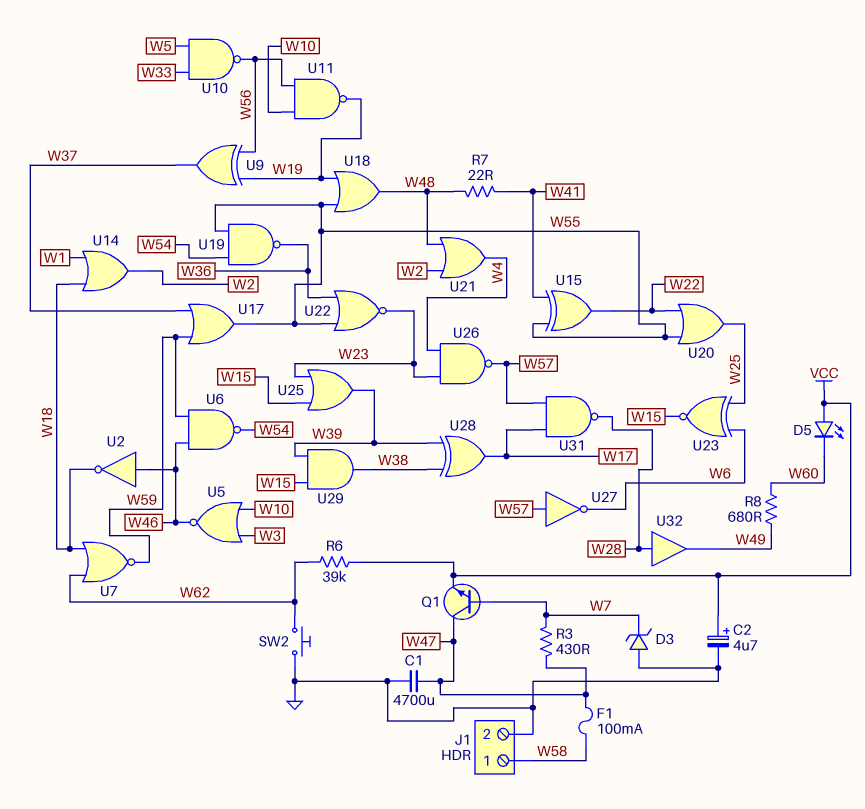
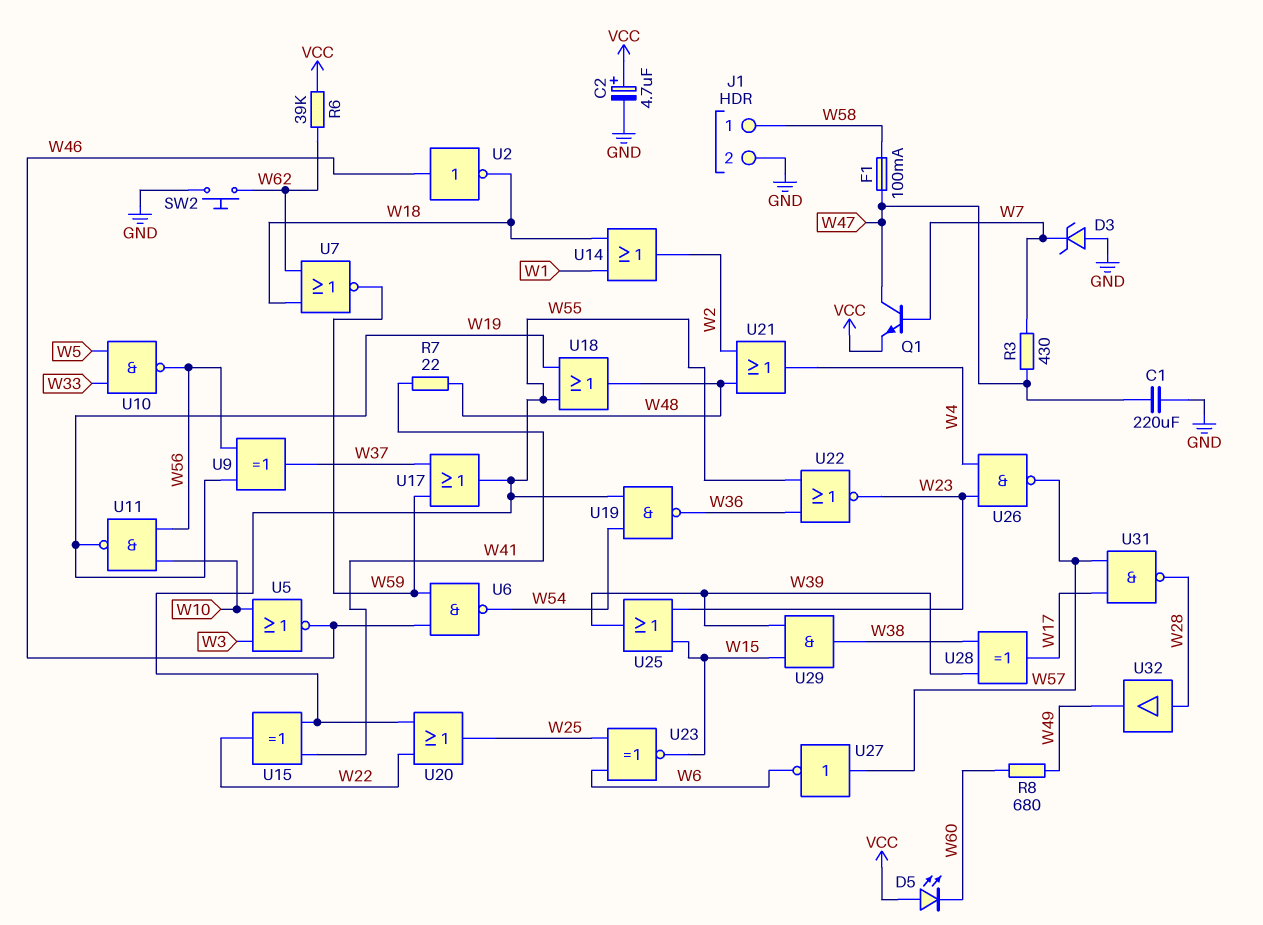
C1: 4700uF (GND, W47) -> 220uF (GND, W47)

